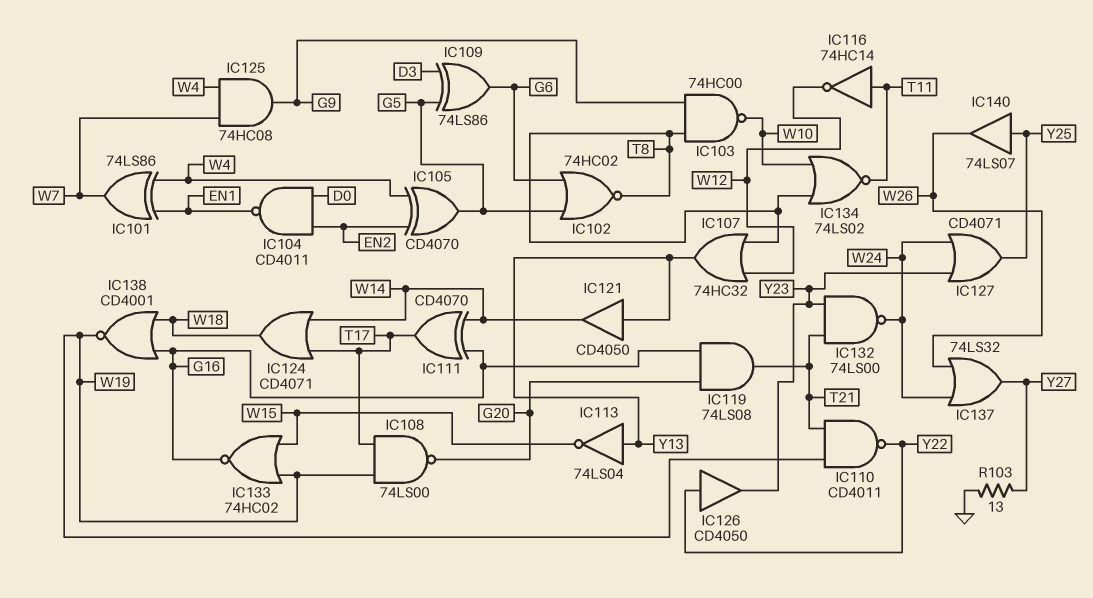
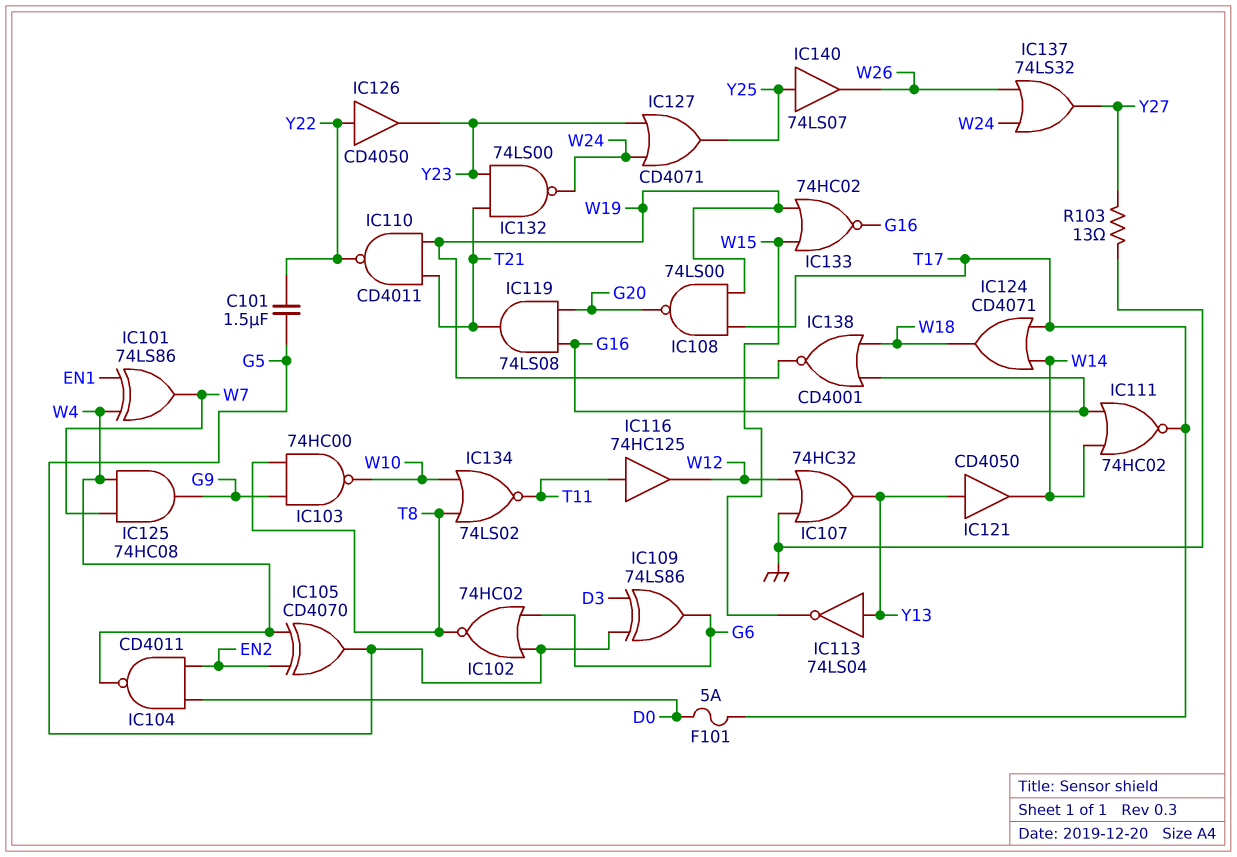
C101: none -> 1.5uF (G5, Y22)
F101: none -> 5A (D0, T17)
IC104: NAND CD4011 (in D0, in EN2, out EN1) -> NAND CD4011 (in D0, in EN2, out W4)
IC107: OR 74HC32 (in T8, in W12, out Y13) -> OR 74HC32 (in GND, in W12, out Y13)
IC111: XOR CD4070 (in G16, in W14, out T17) -> NOR 74HC02 (in G16, in W14, out T17)
IC116: NOT 74HC14 (in T11, out W12) -> buffer 74HC125 (in T11, out W12)

